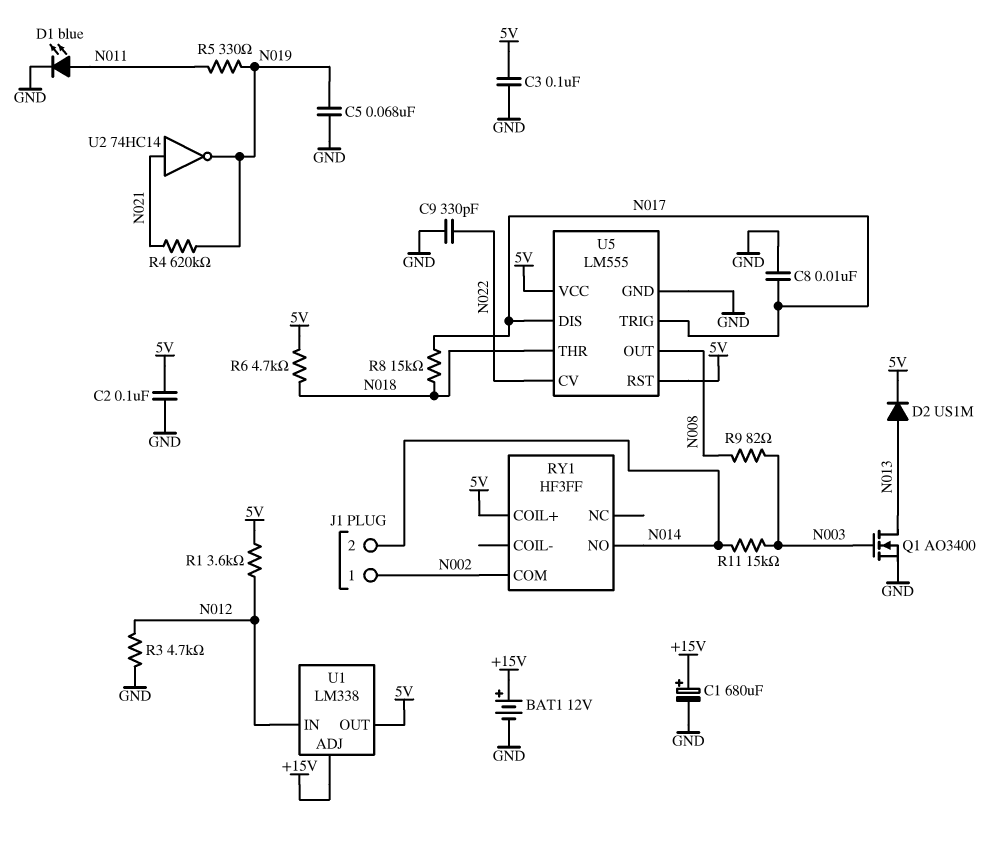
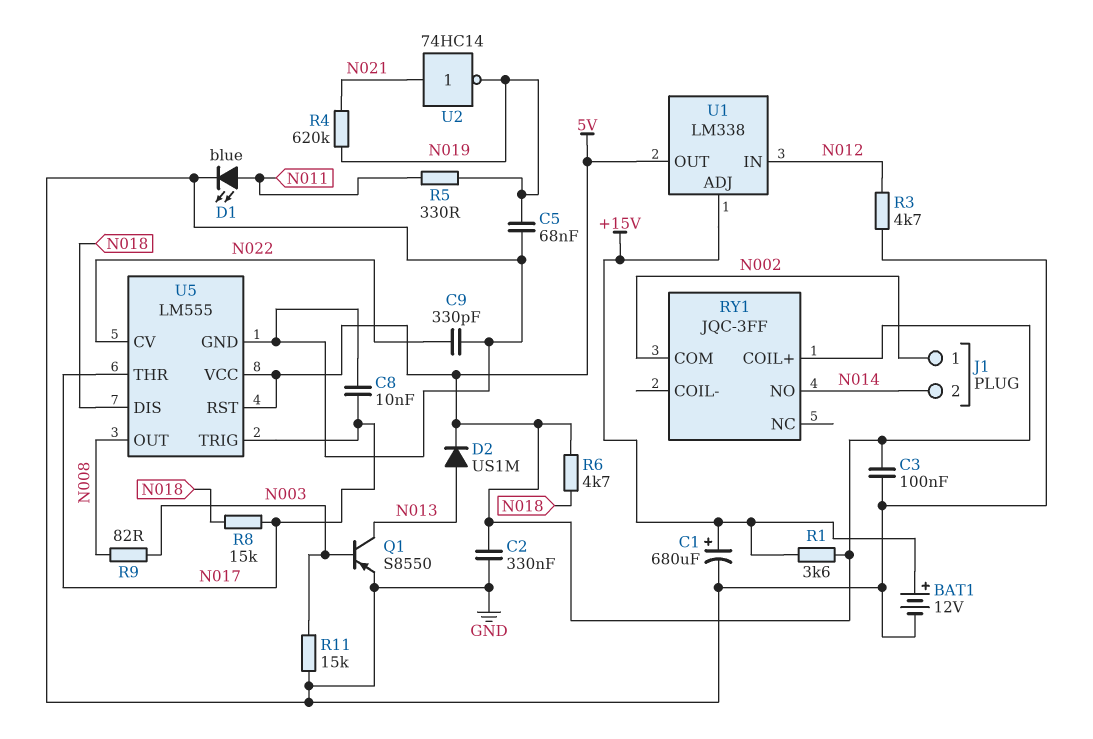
C2: 100nF (5V, GND) -> 330nF (5V, GND)
Q1: NMOS AO3400 (G N003, D N013, S GND) -> PNP S8550 (B N003, C N013, E GND)
R1: 3.6k (5V, N012) -> 3.6k (+15V, 5V)
R11: 15k (N003, N014) -> 15k (GND, N003)
RY1: HF3FF -> JQC-3FF
U5 pin DIS: N017 -> N018
U5 pin THR: N018 -> N017

